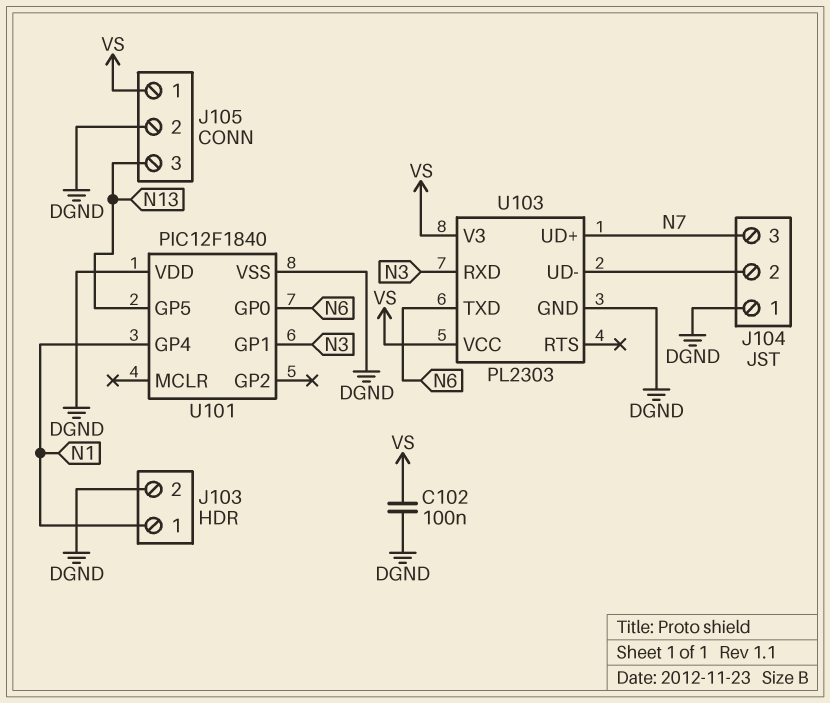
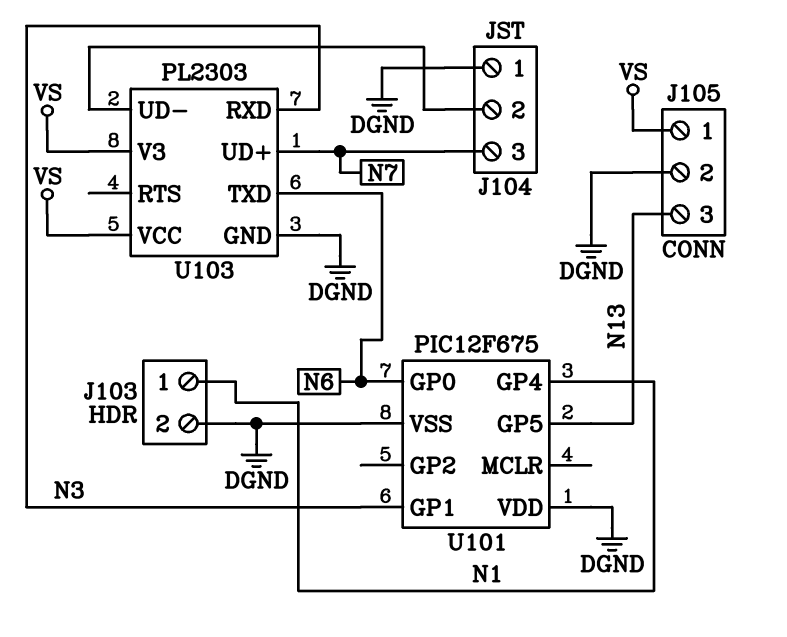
C102: 100nF (DGND, VS) -> none
U101: PIC12F1840 -> PIC12F675

